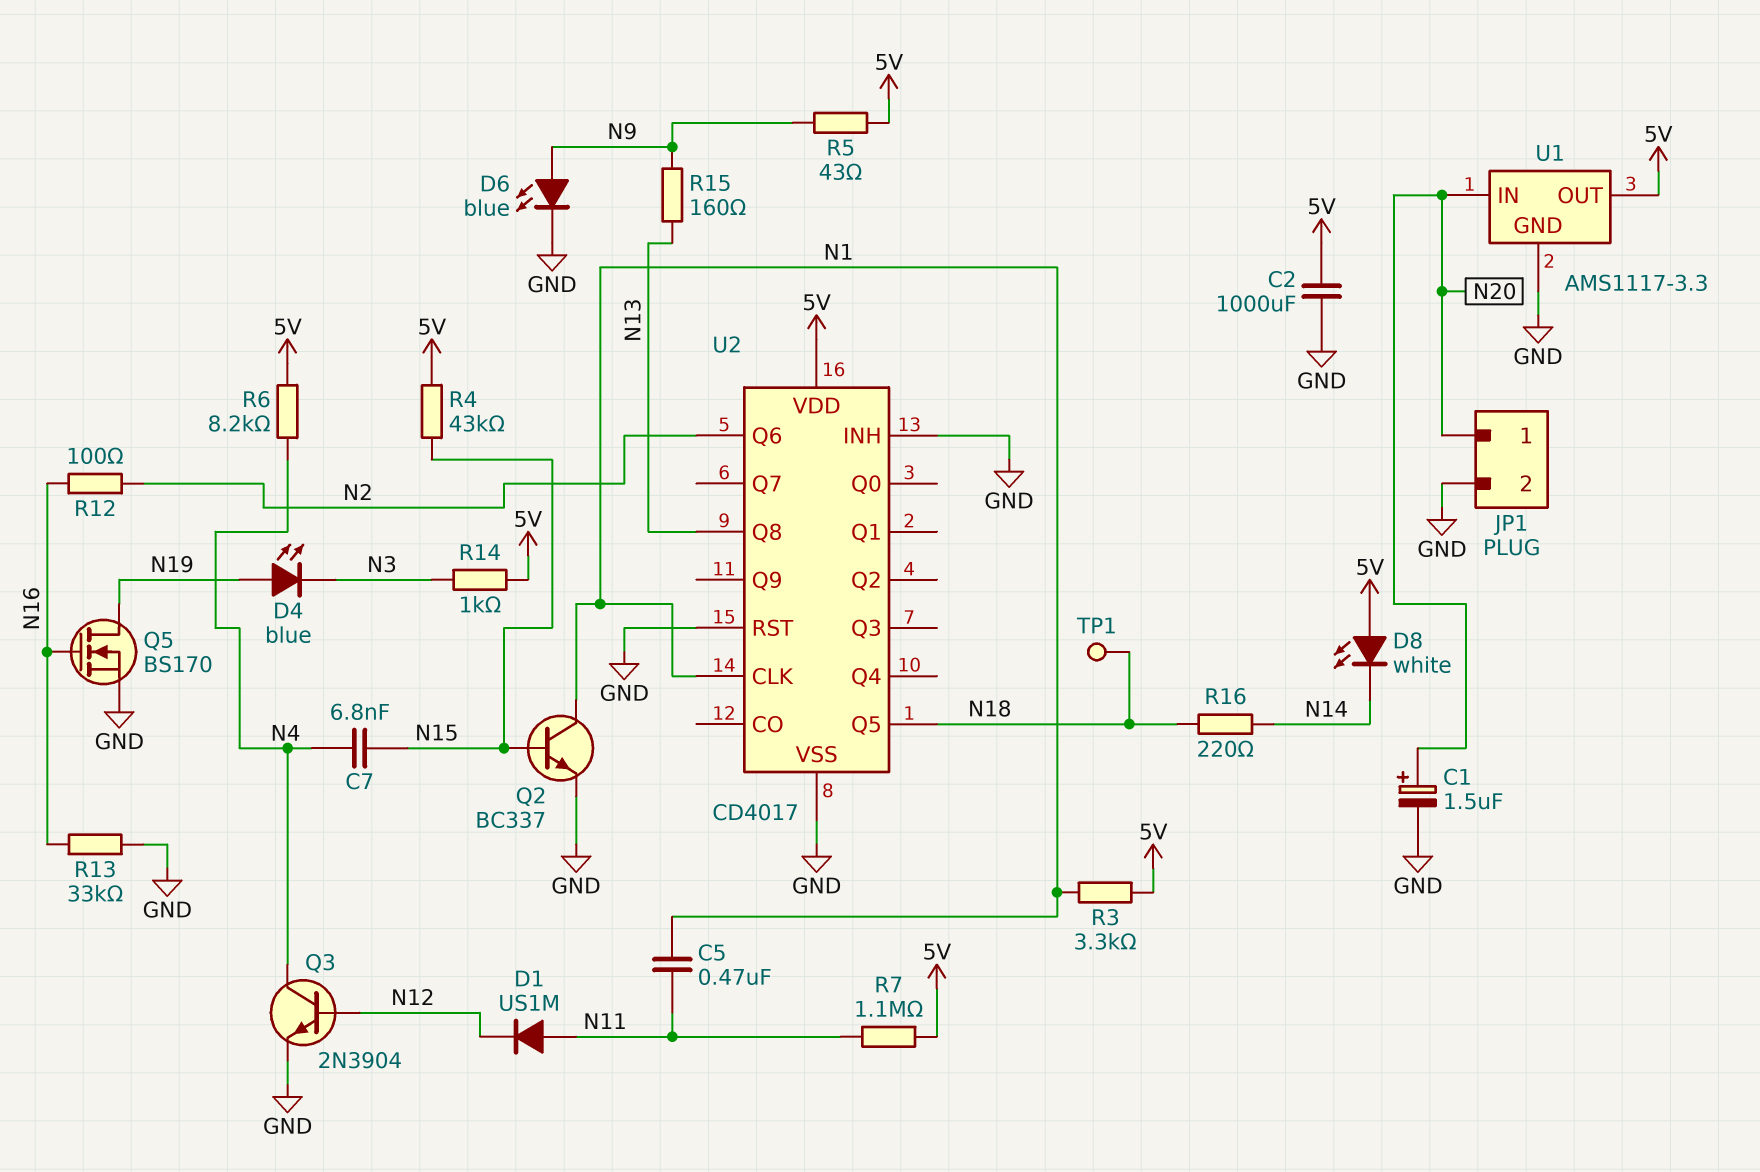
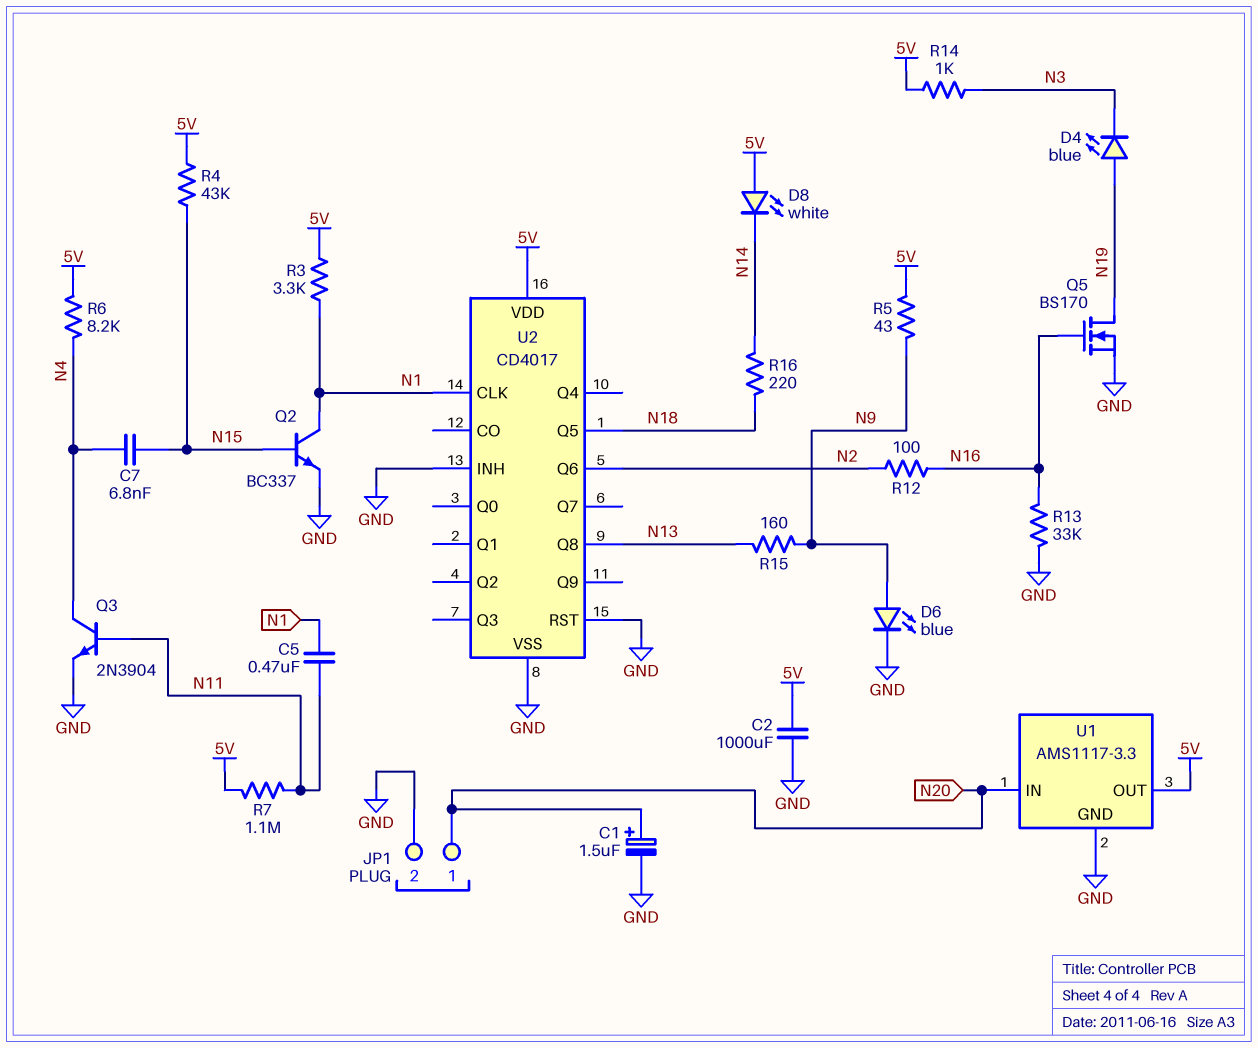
D1: diode US1M (A N11, K N12) -> none
Q3: NPN 2N3904 (B N12, C N4, E GND) -> NPN 2N3904 (B N11, C N4, E GND)
TP1: test point (N18) -> none

